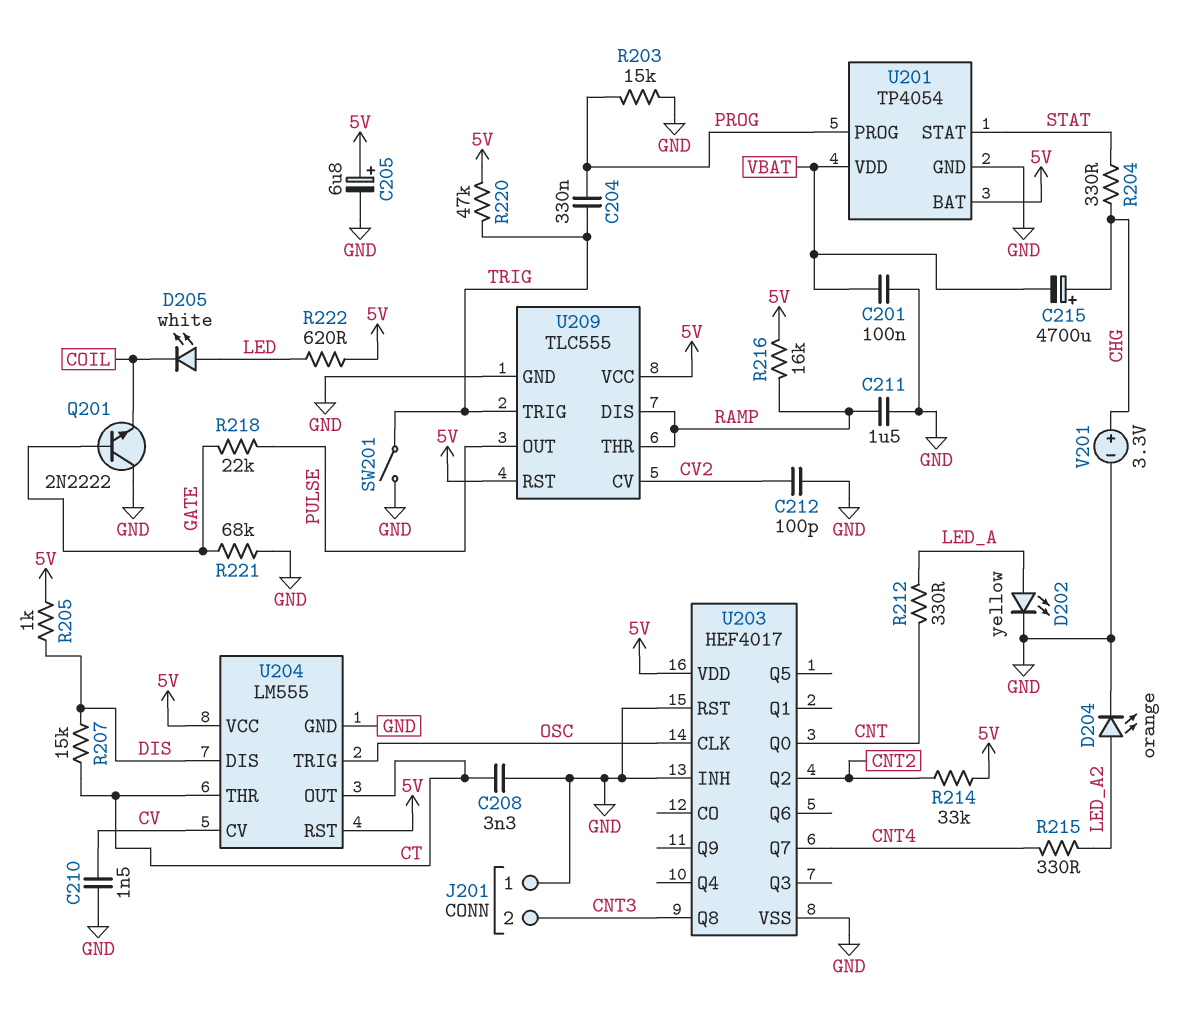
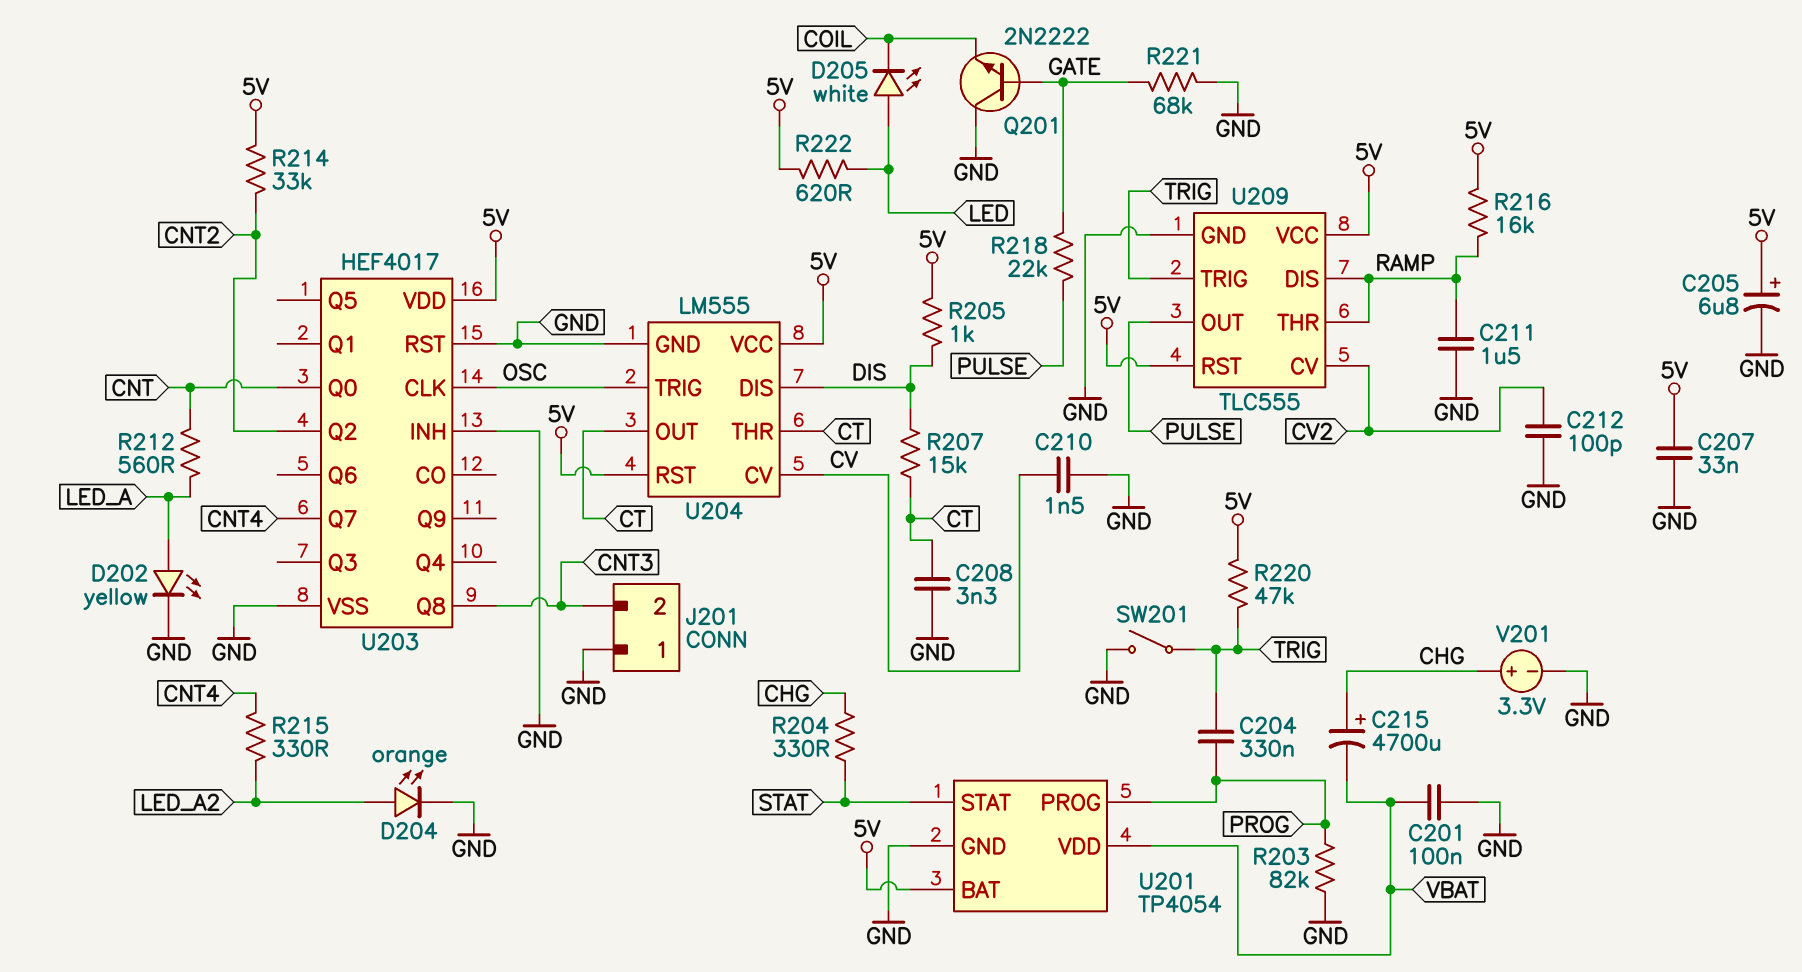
C207: none -> 33nF (5V, GND)
R203: 15k (GND, PROG) -> 82k (GND, PROG)
R212: 330 (CNT, LED_A) -> 560 (CNT, LED_A)

